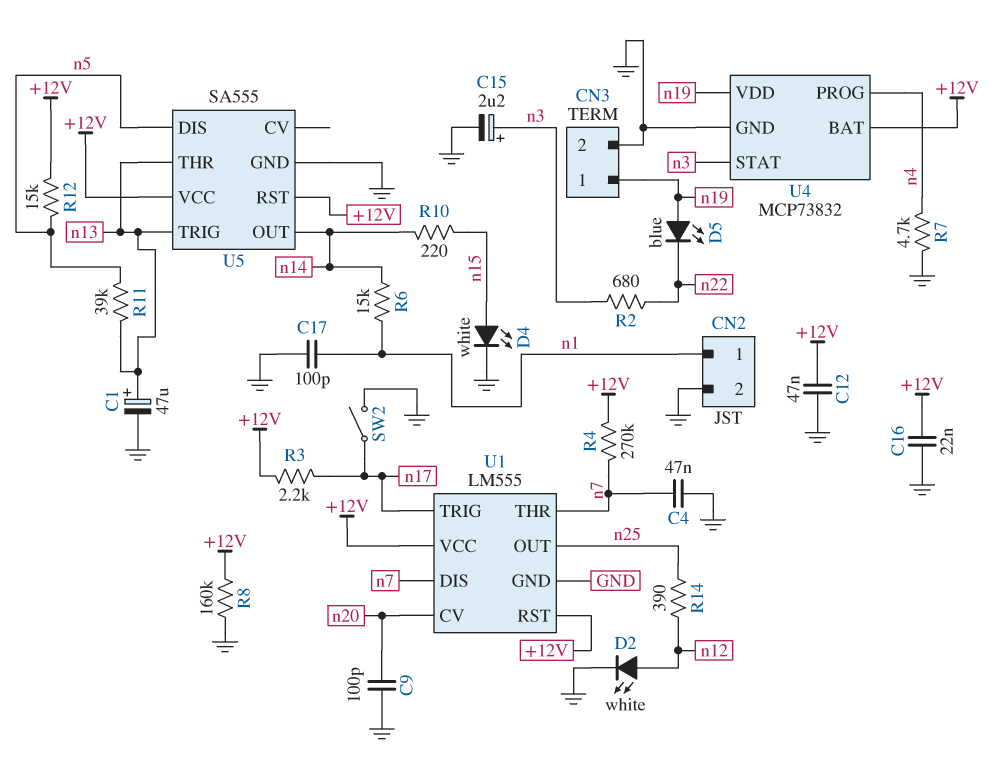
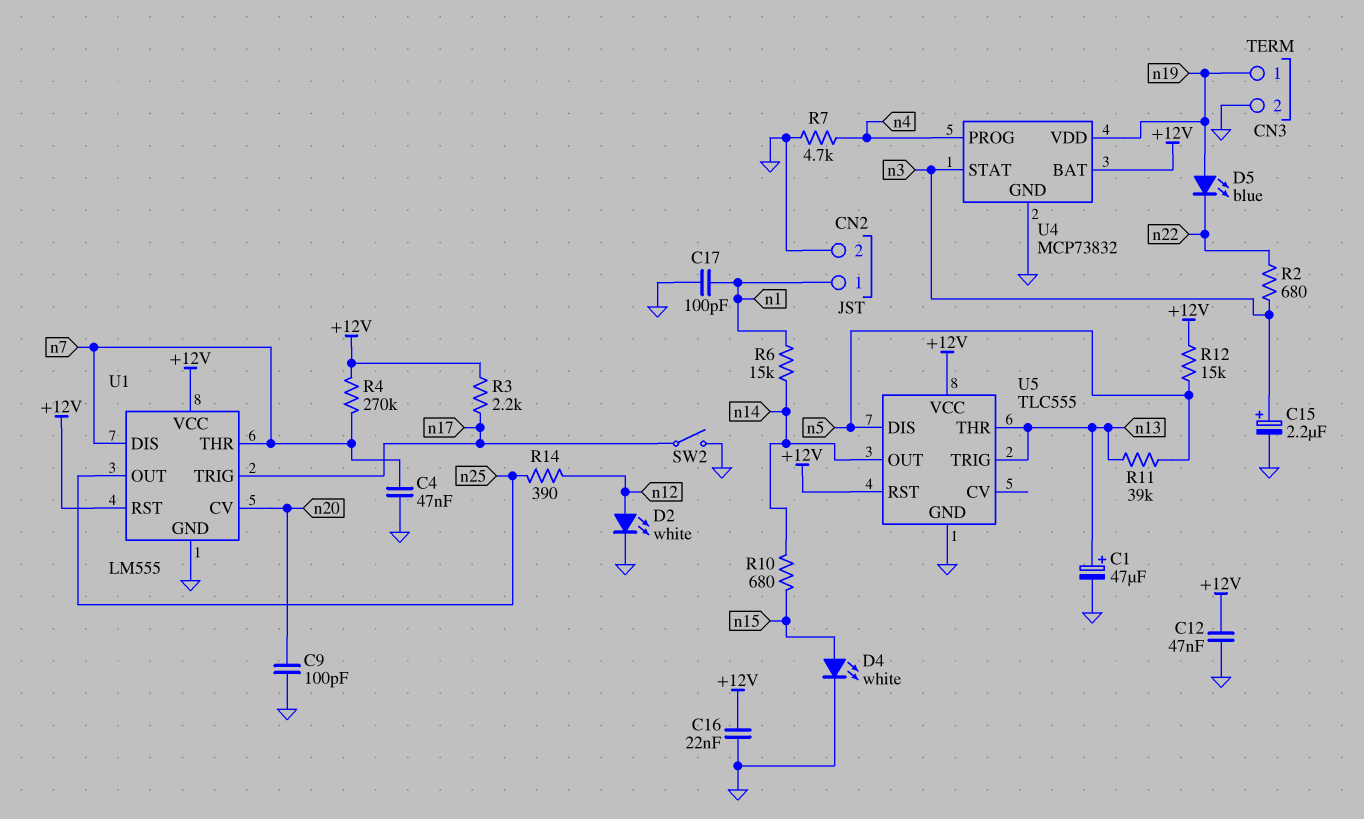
R8: 160k (+12V, GND) -> none
R10: 220 (n14, n15) -> 680 (n14, n15)
U5: SA555 -> TLC555

